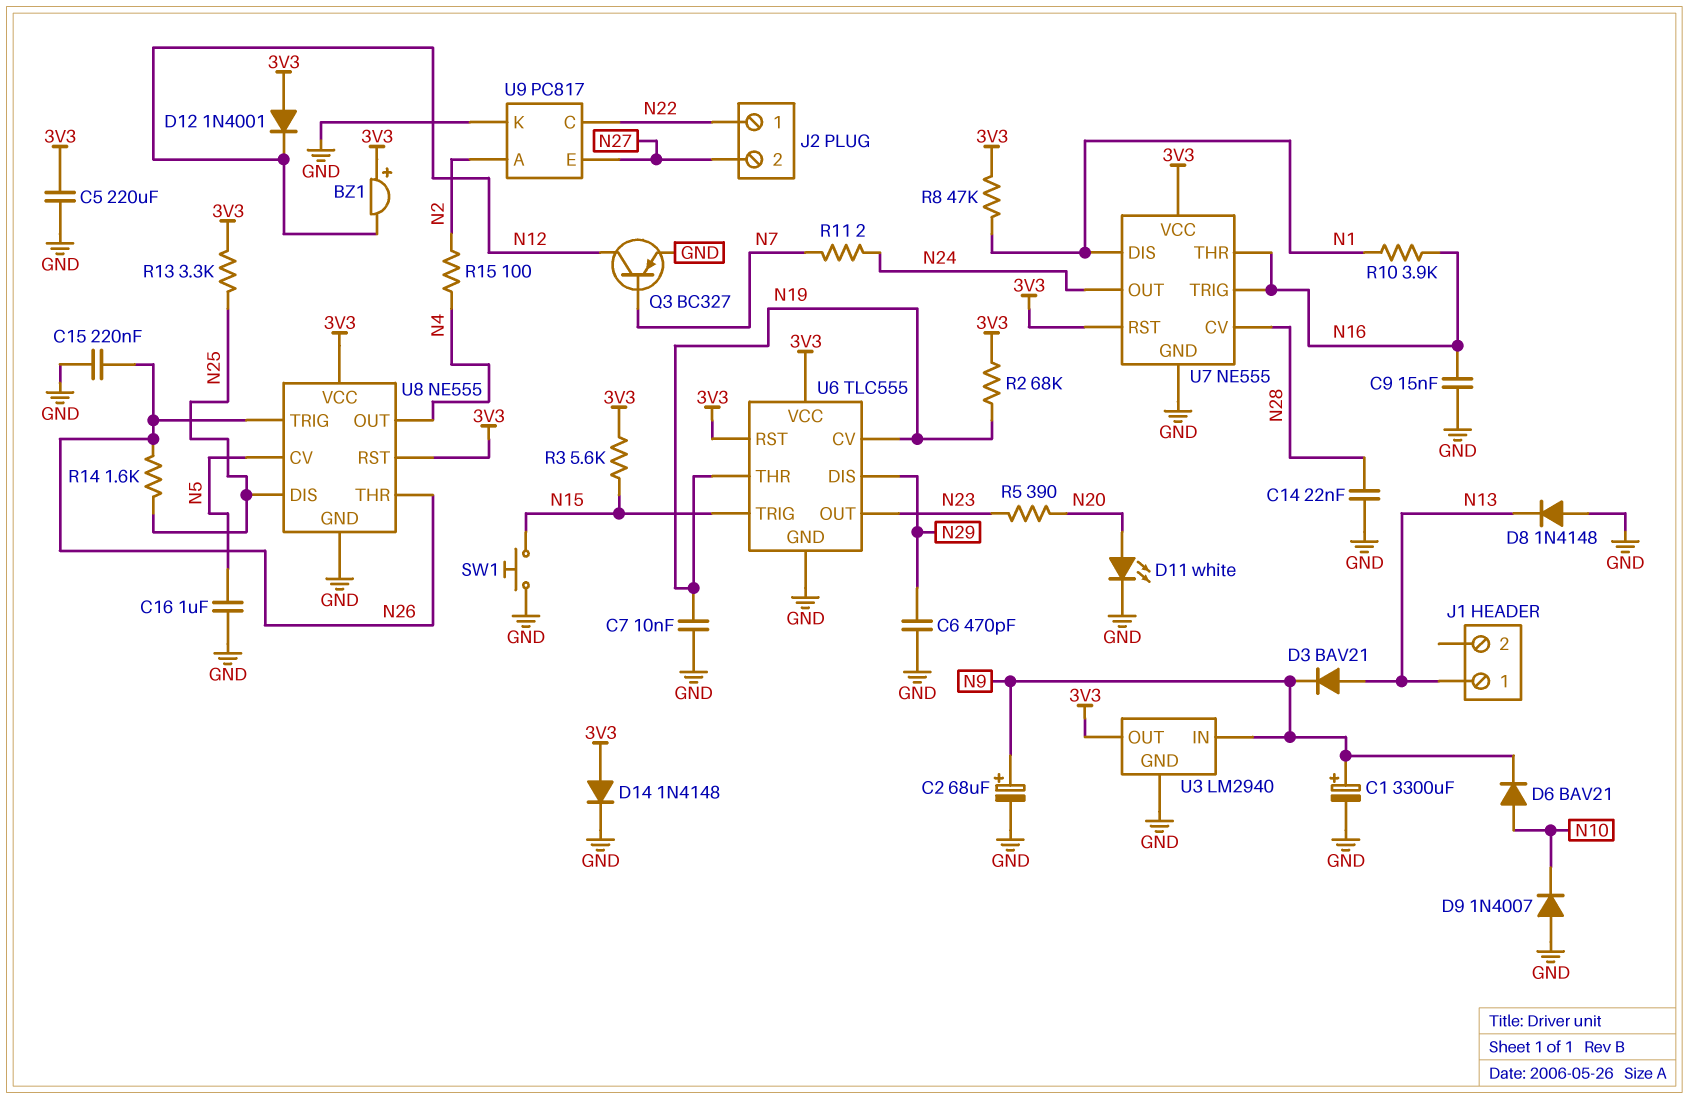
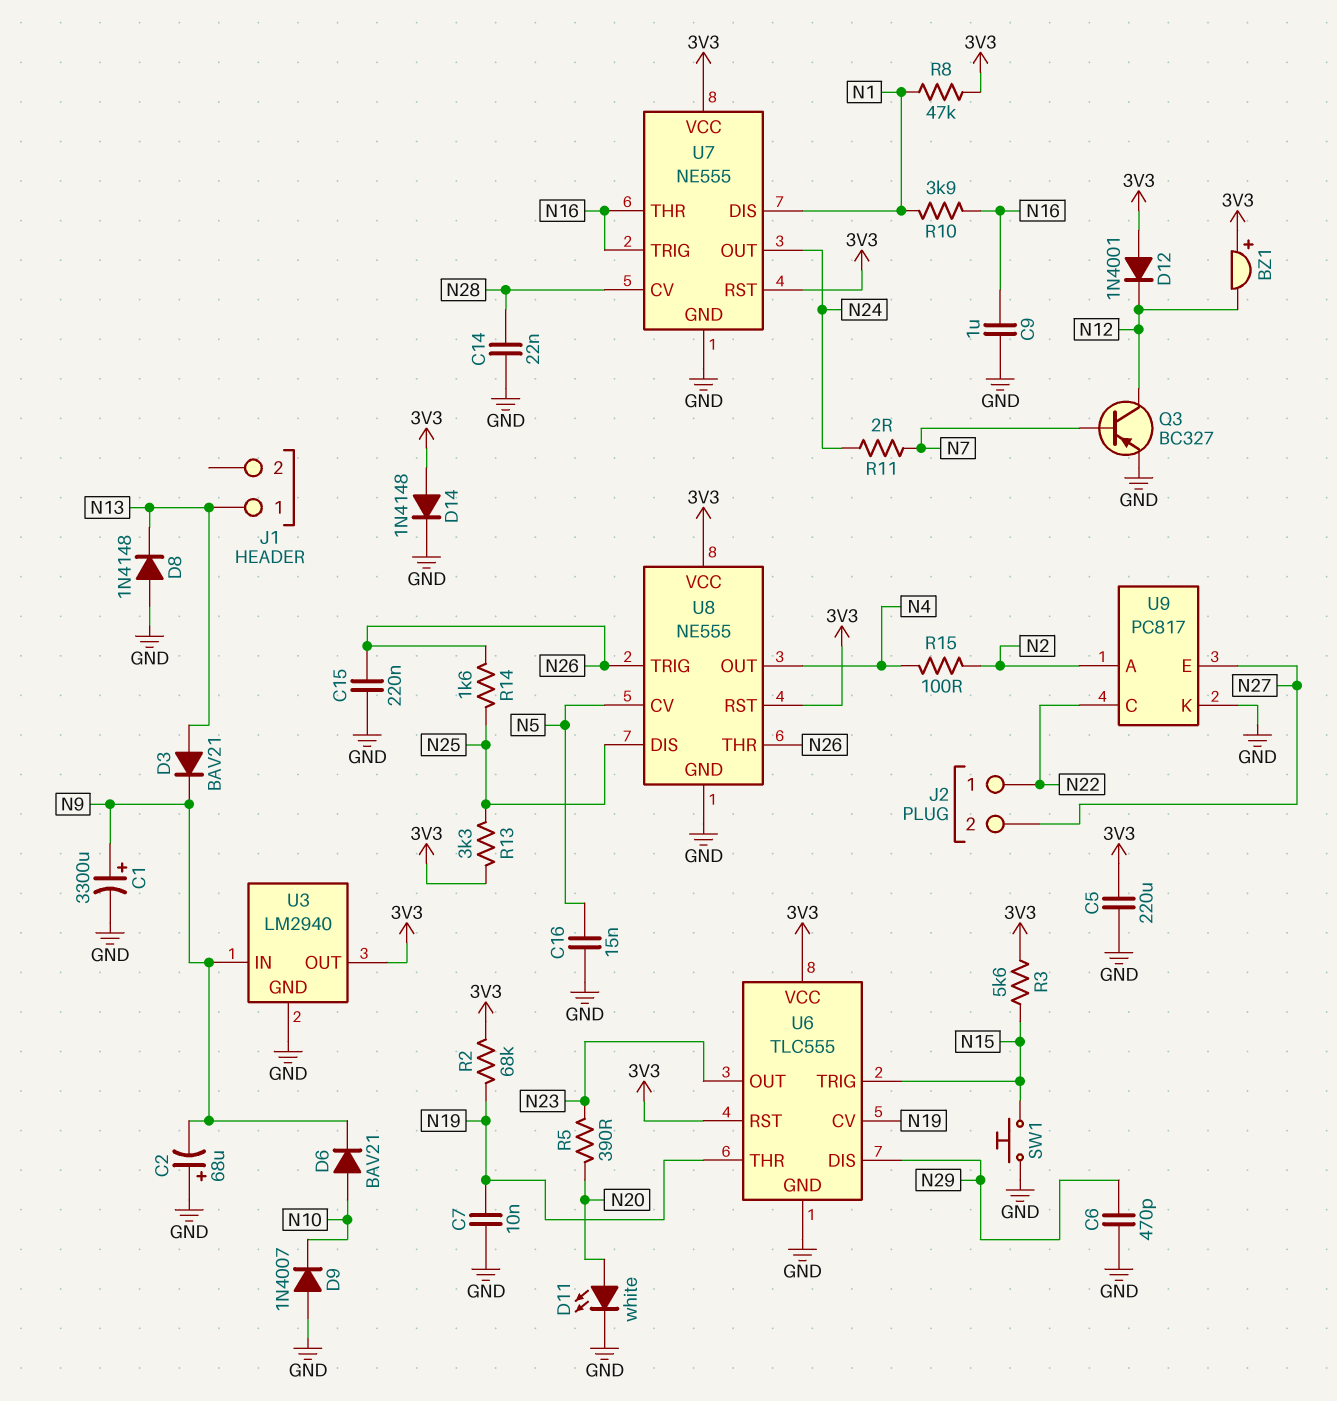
C2: 68uF (plus N9, minus GND) -> 68uF (plus GND, minus N9)
C9: 15nF (GND, N16) -> 1uF (GND, N16)
C16: 1uF (GND, N5) -> 15nF (GND, N5)

